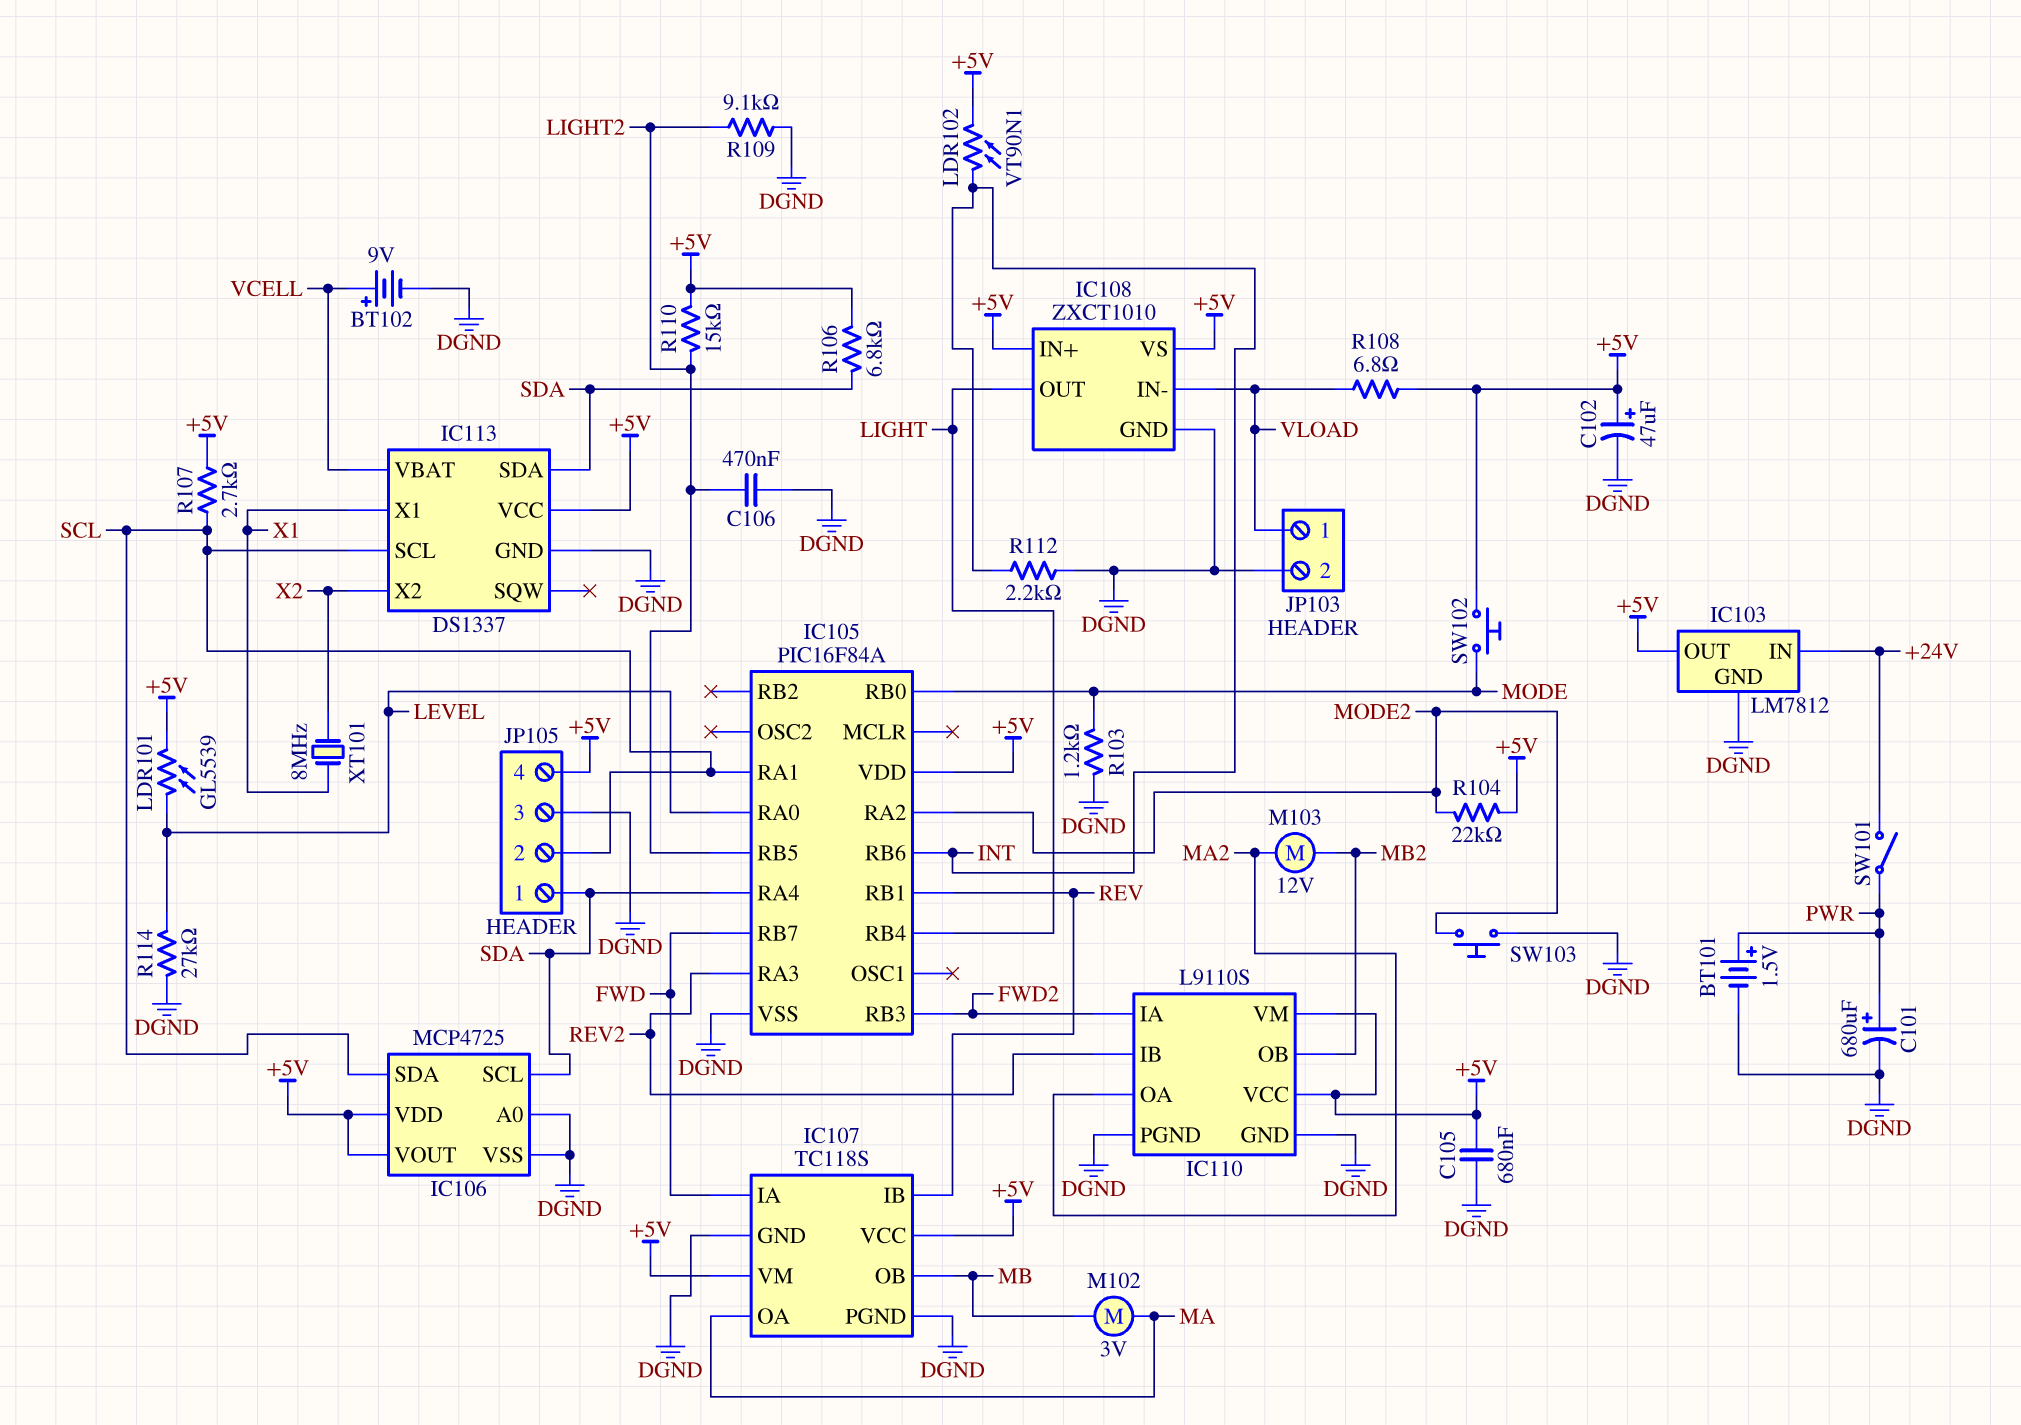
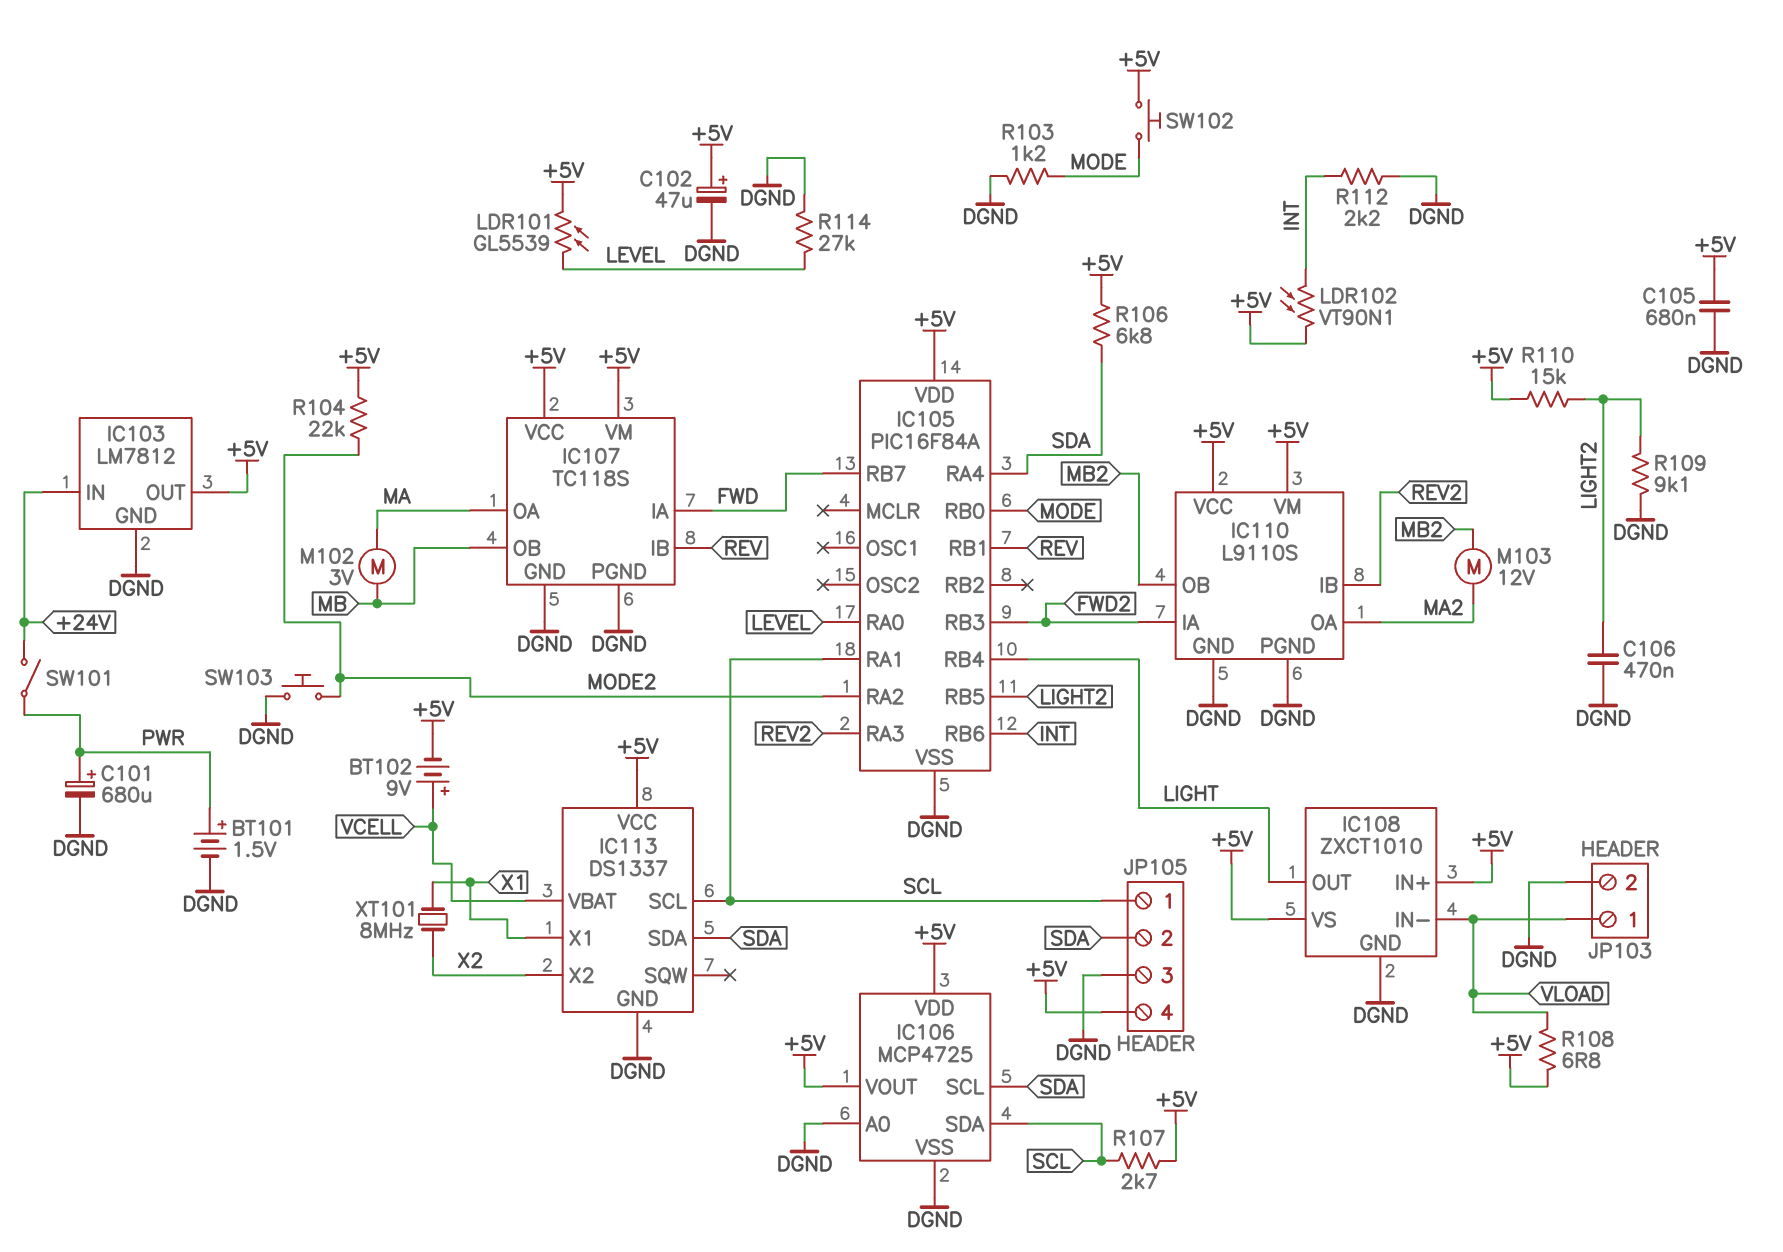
BT102: 9V (plus VCELL, minus DGND) -> 9V (plus VCELL, minus +5V)
JP105 pin 1: SDA -> SCL
JP105 pin 2: SCL -> SDA

